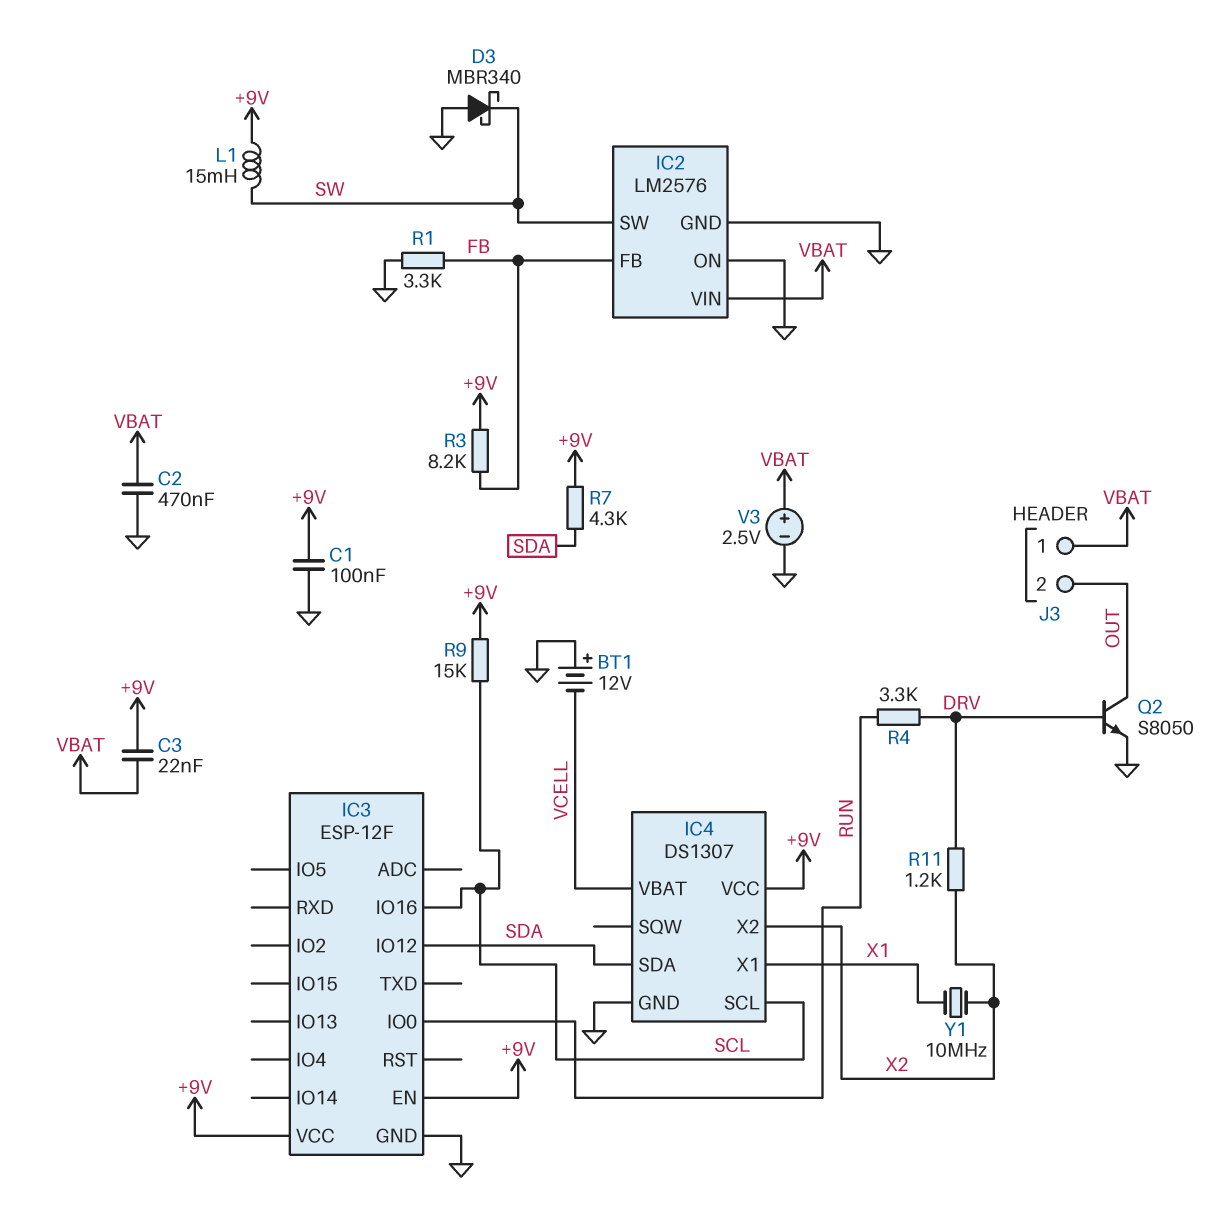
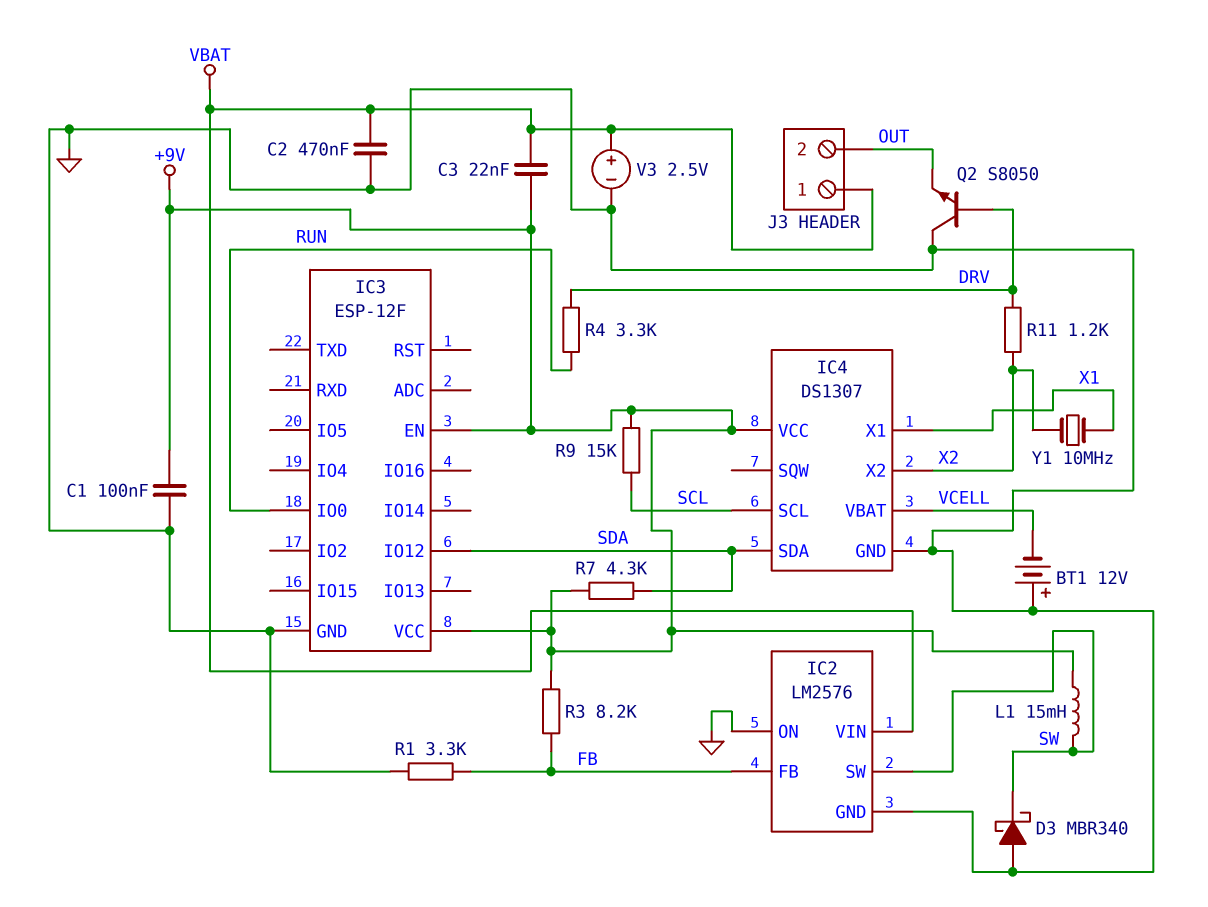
IC3 pin IO16: SCL -> none
Q2: NPN S8050 (B DRV, C OUT, E GND) -> NPN S8050 (B DRV, C GND, E OUT)

